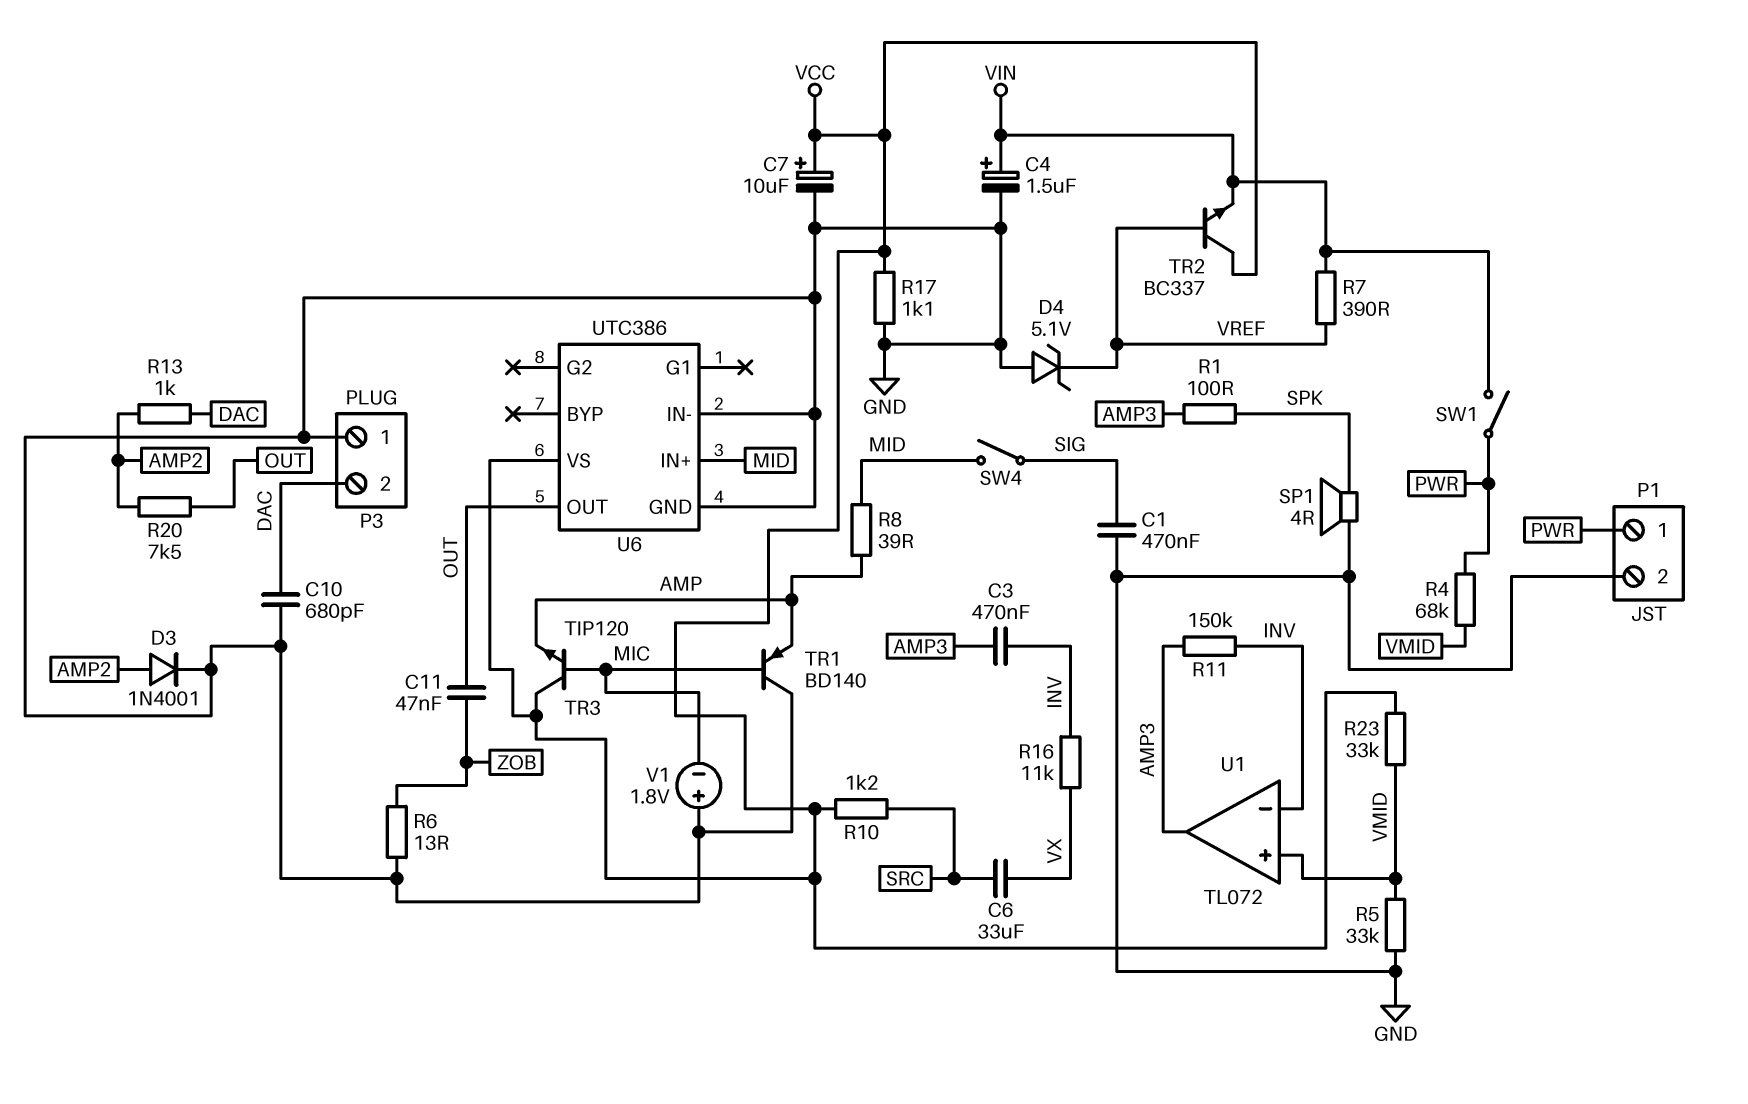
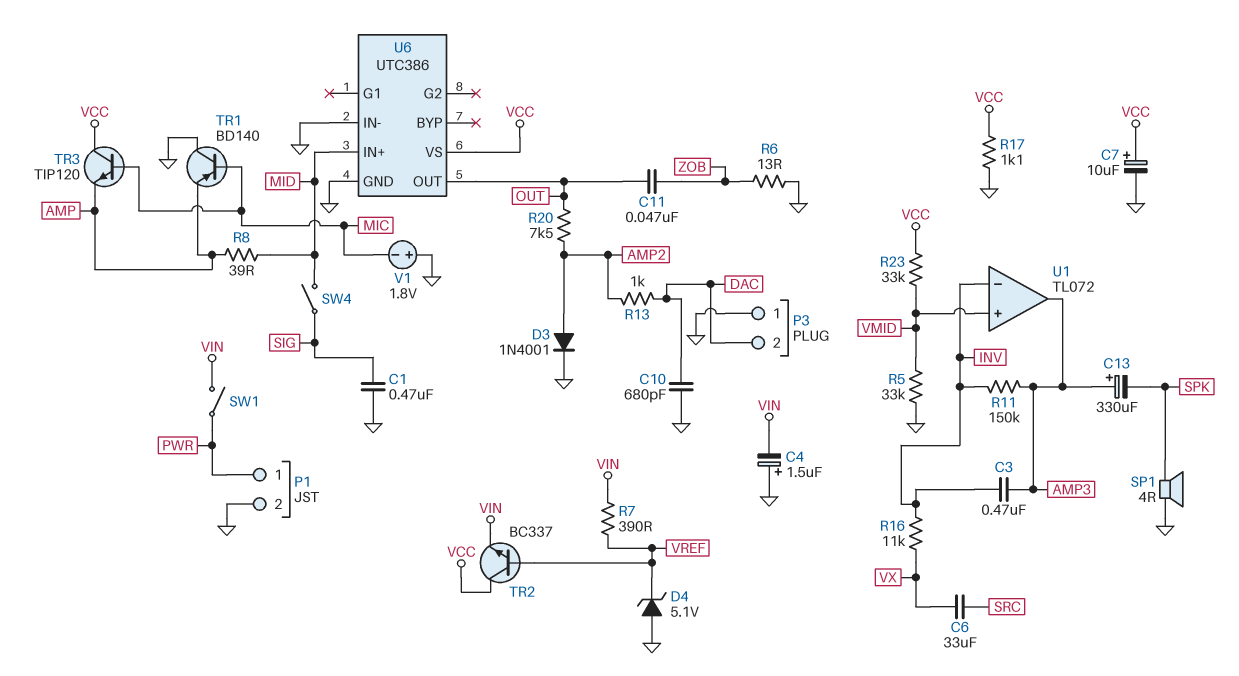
C4: 1.5uF (plus VIN, minus GND) -> 1.5uF (plus GND, minus VIN)
C13: none -> 330uF (plus AMP3, minus SPK)
R1: 100 (AMP3, SPK) -> none
R4: 68k (PWR, VMID) -> none
R10: 1.2k (SRC, VCC) -> none

